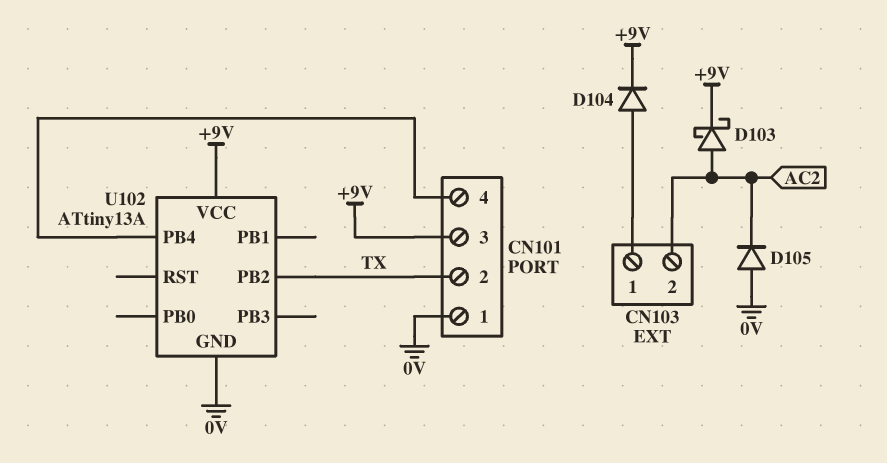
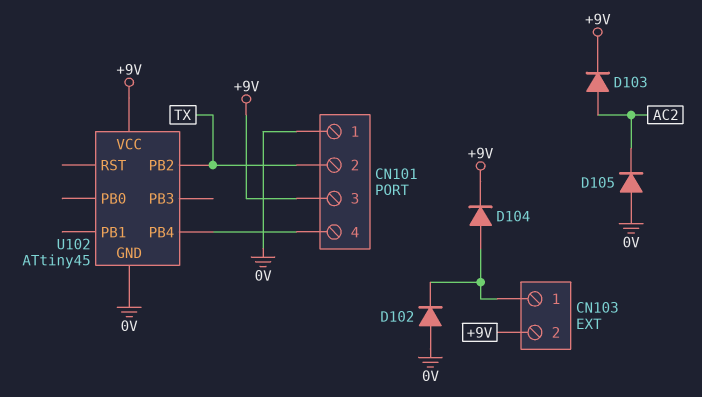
CN103 pin 2: AC2 -> +9V
D102: none -> diode (A 0V, K CN103/1)
D103: schottky (A AC2, K +9V) -> diode (A AC2, K +9V)
U102: ATtiny13A -> ATtiny45

